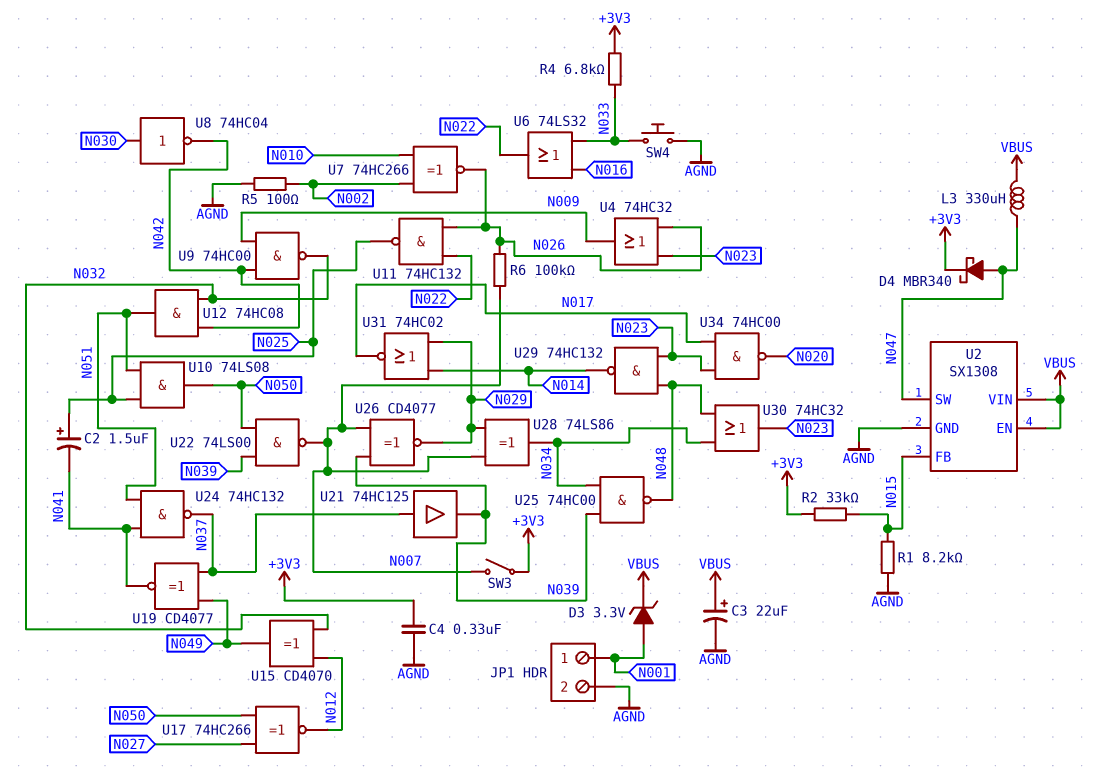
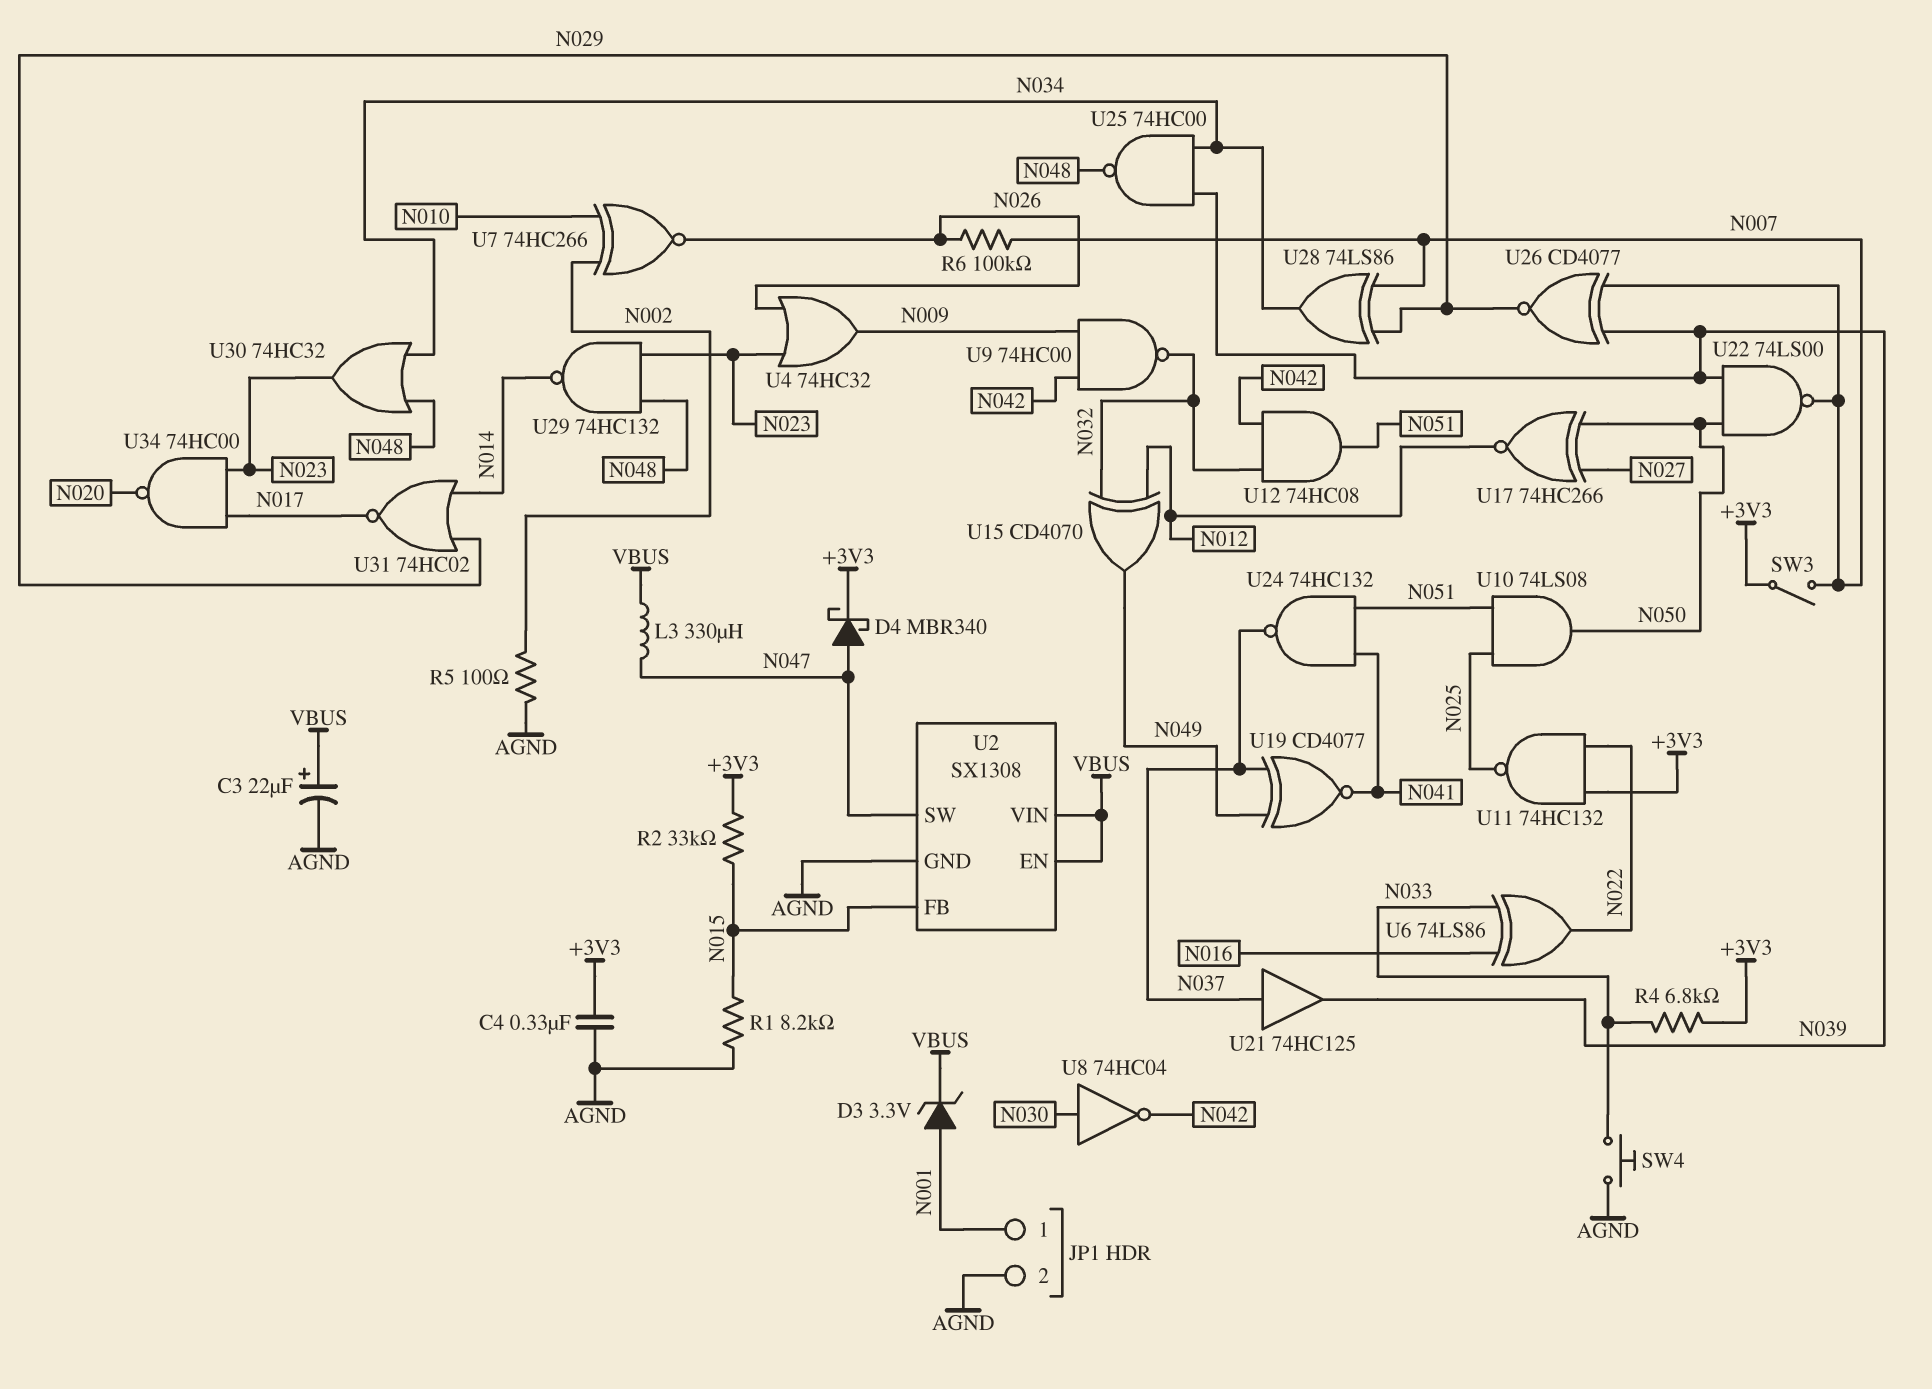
C2: 1.5uF (plus N025, minus N041) -> none
U6: OR 74LS32 (in N016, in N033, out N022) -> XOR 74LS86 (in N016, in N033, out N022)
U11: NAND 74HC132 (in N022, in N026, out N025) -> NAND 74HC132 (in +3V3, in N022, out N025)

